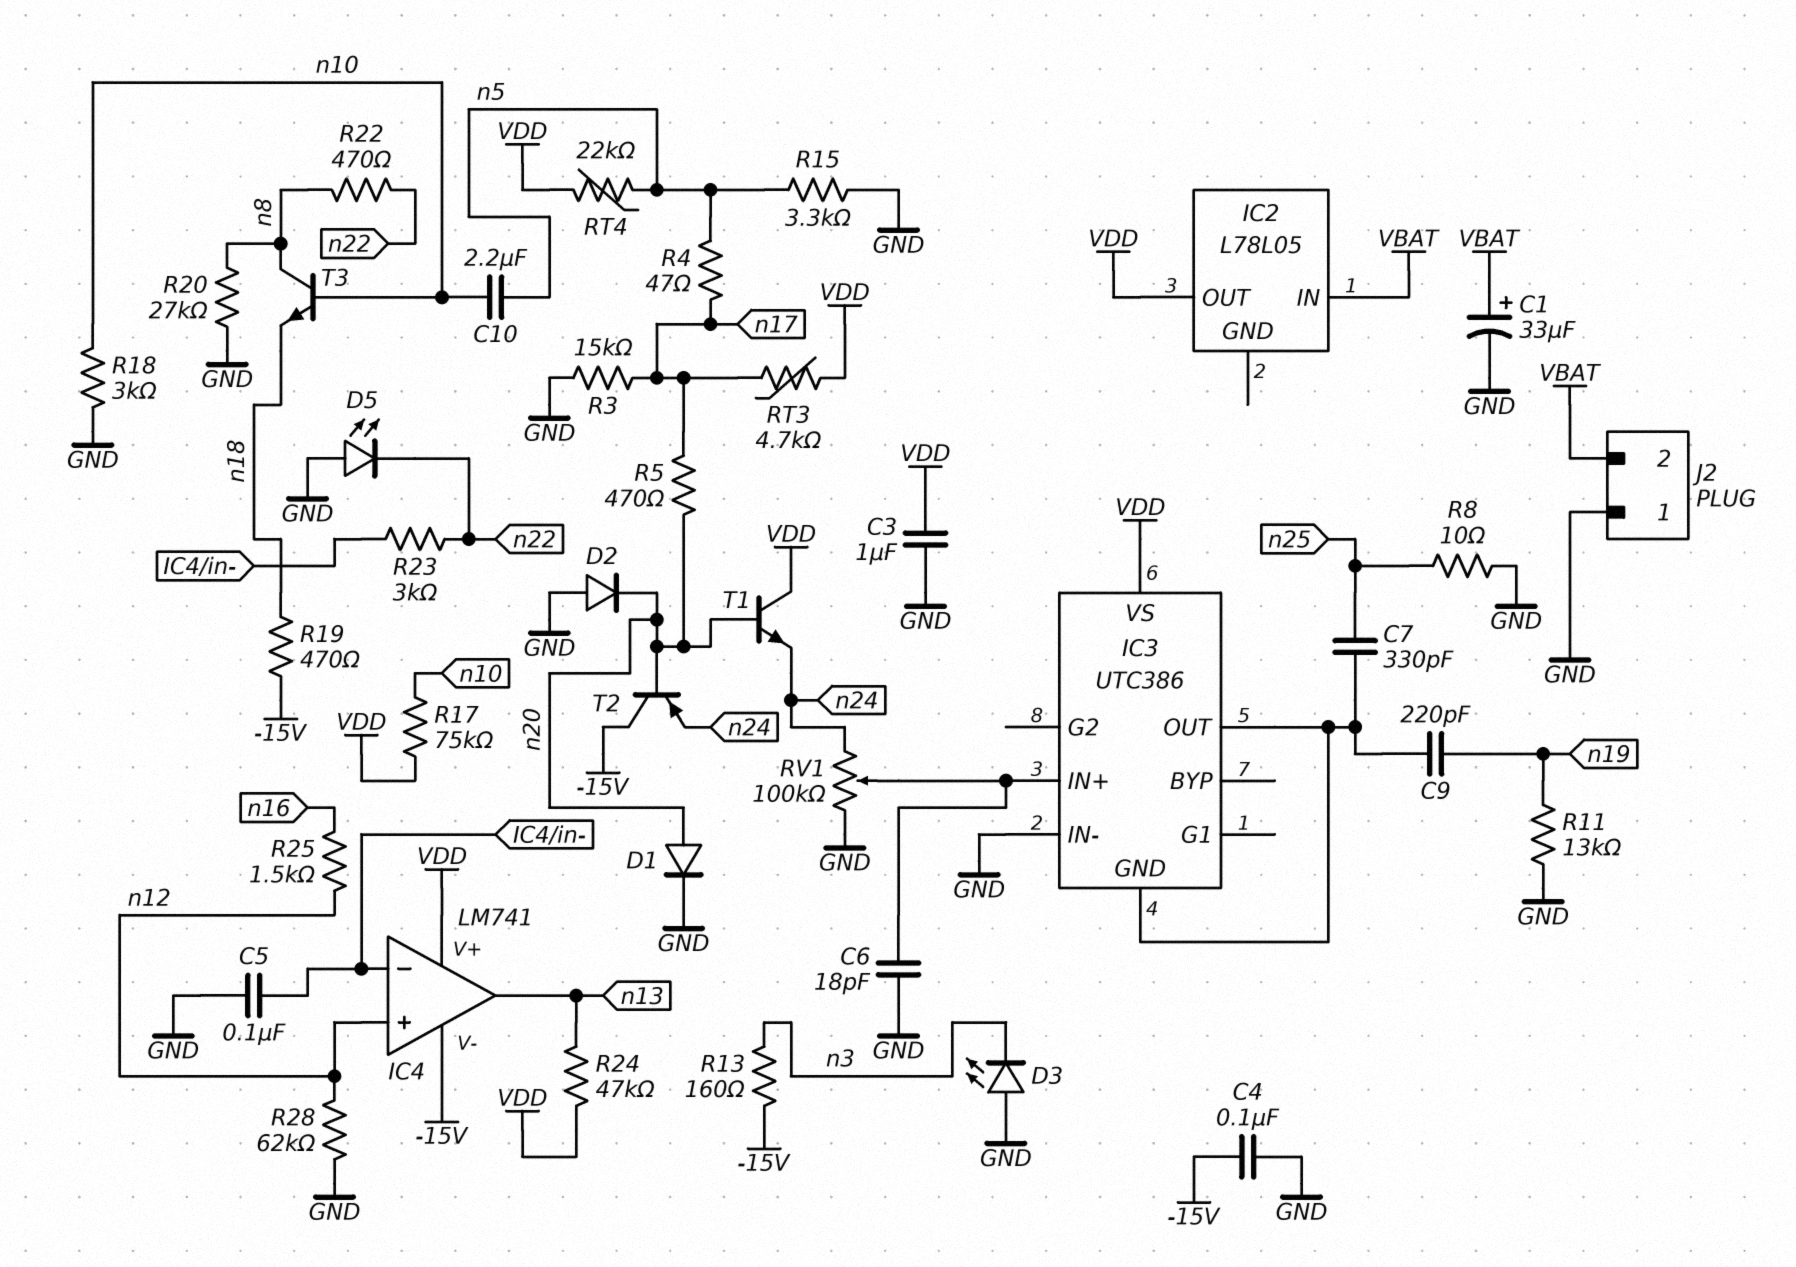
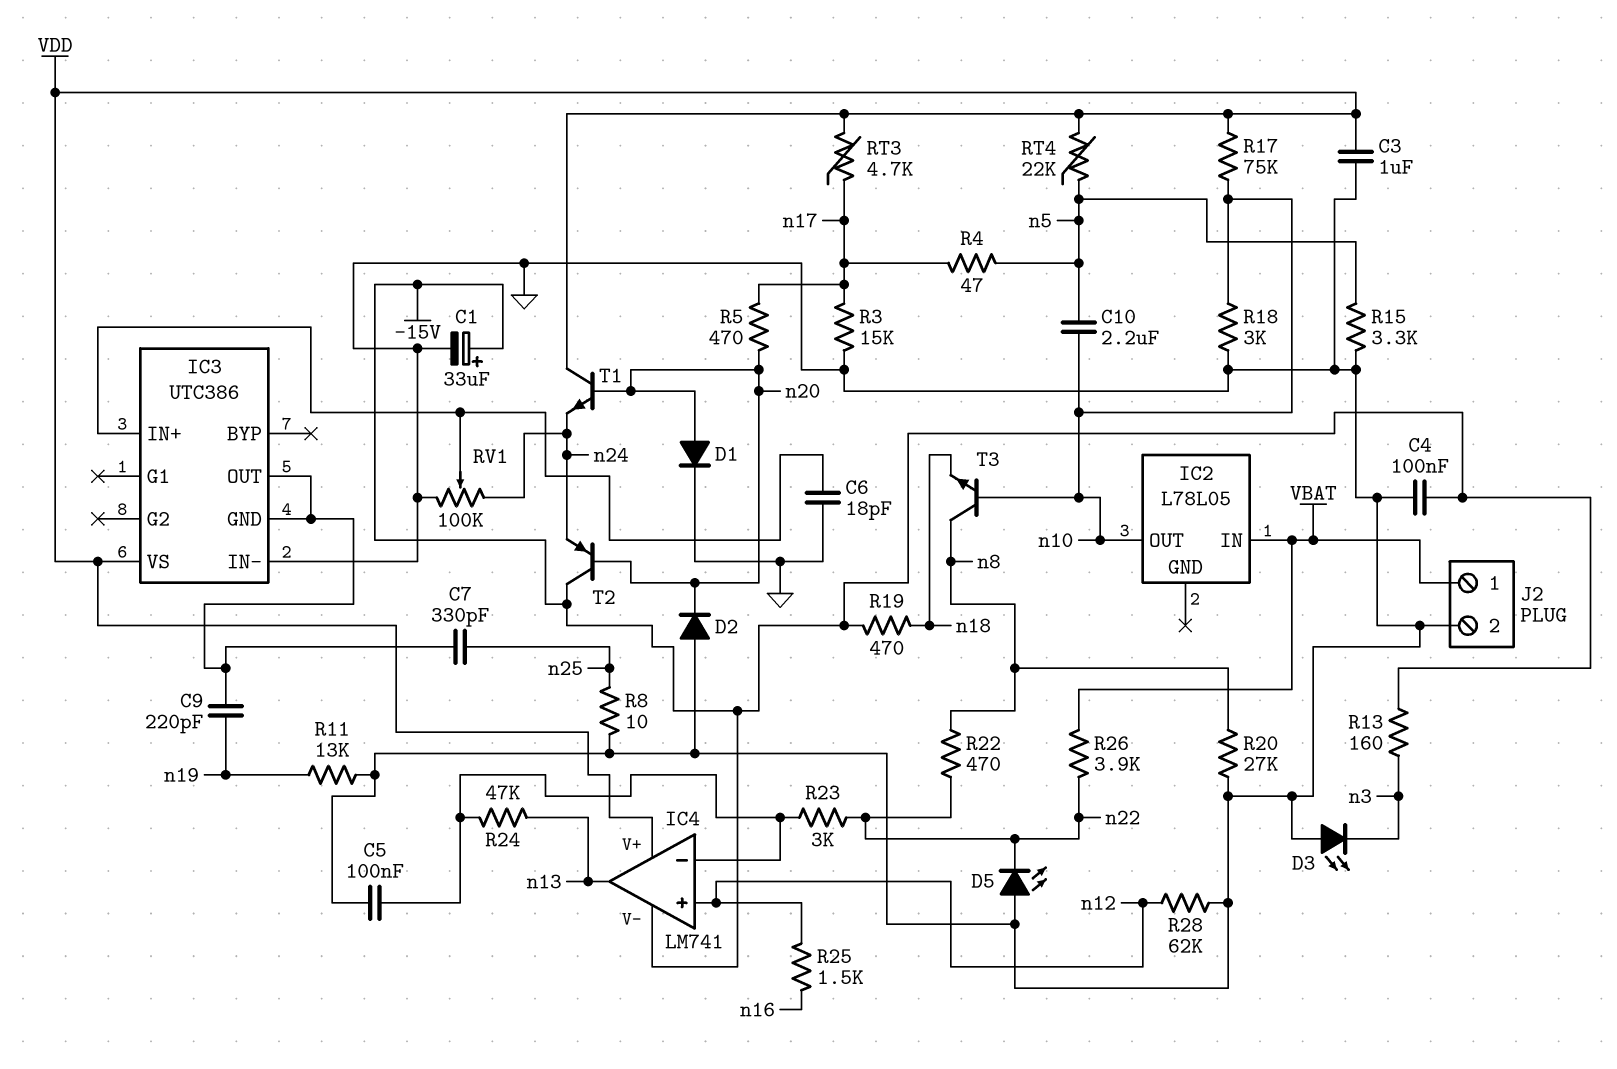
C1: 33uF (plus VBAT, minus GND) -> 33uF (plus -15V, minus GND)
IC2 pin OUT: VDD -> n10
J2 pin 1: GND -> VBAT
J2 pin 2: VBAT -> GND
R24: 47k (VDD, n13) -> 47k (IC4/in-, n13)
R26: none -> 3.9k (VBAT, n22)

